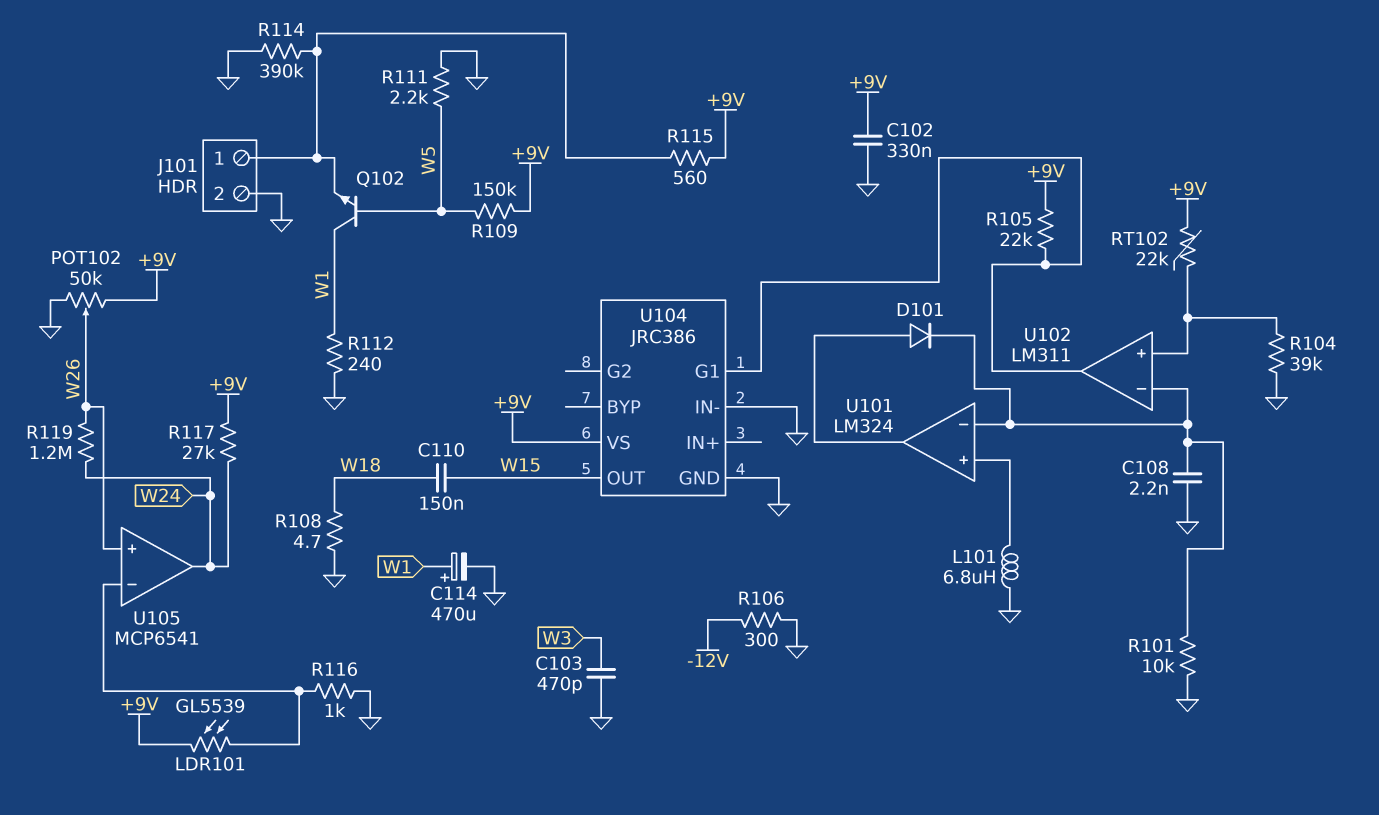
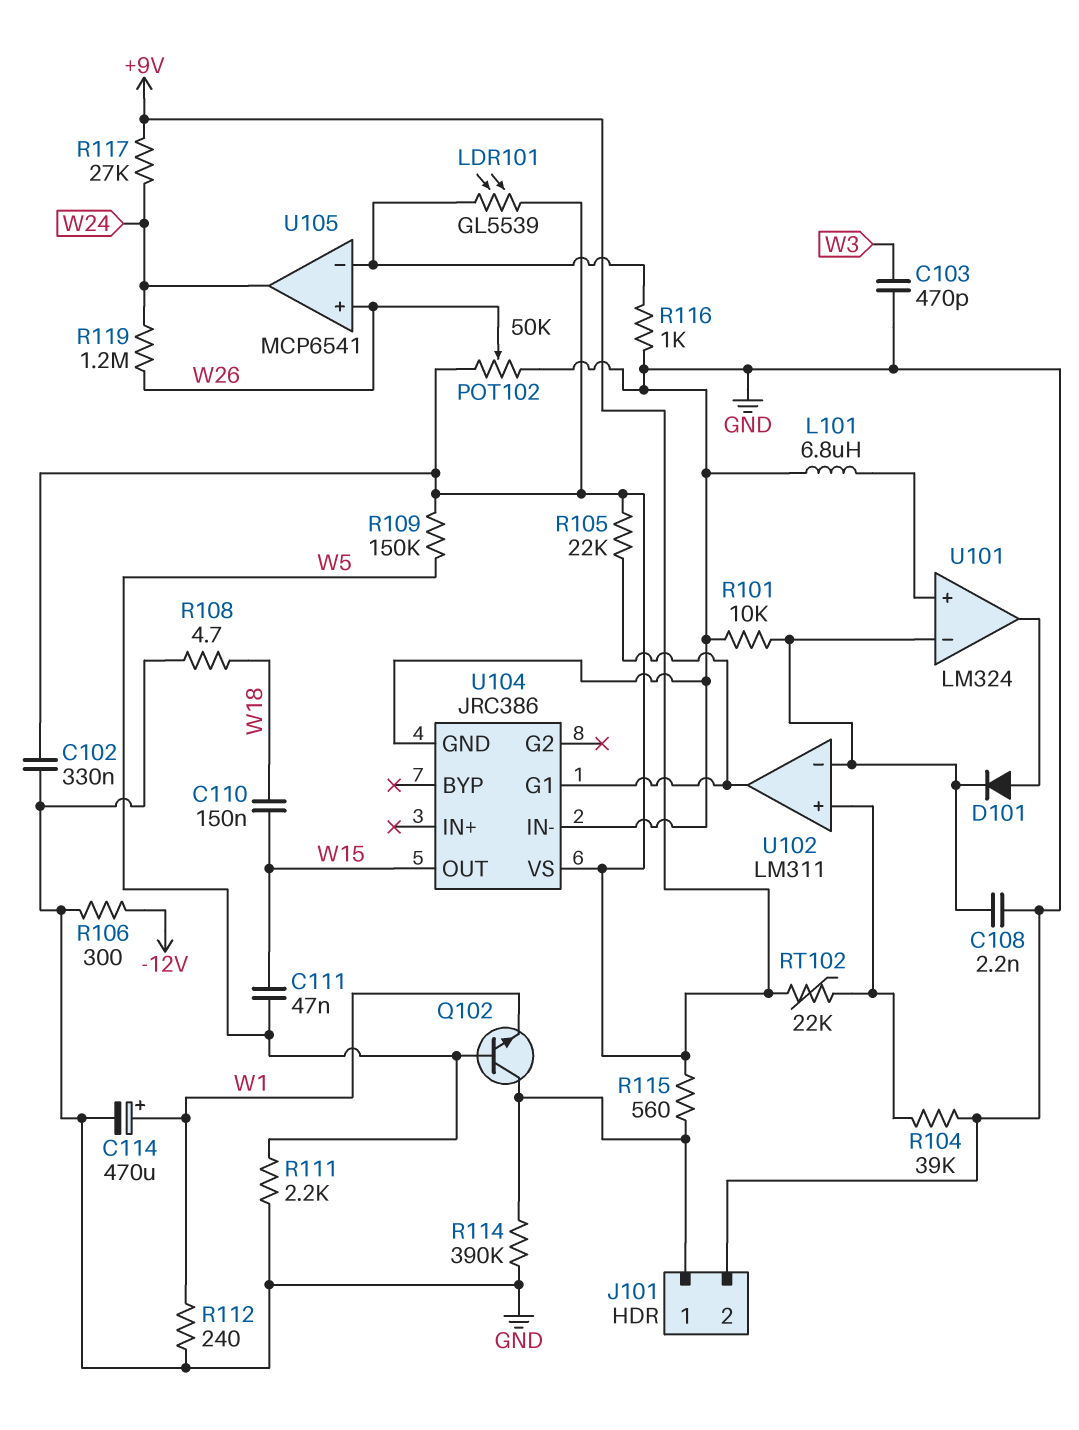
C111: none -> 47nF (W5, W15)
Q102: NPN (B W5, C W1, E J101/1) -> NPN (B W5, C J101/1, E W1)

